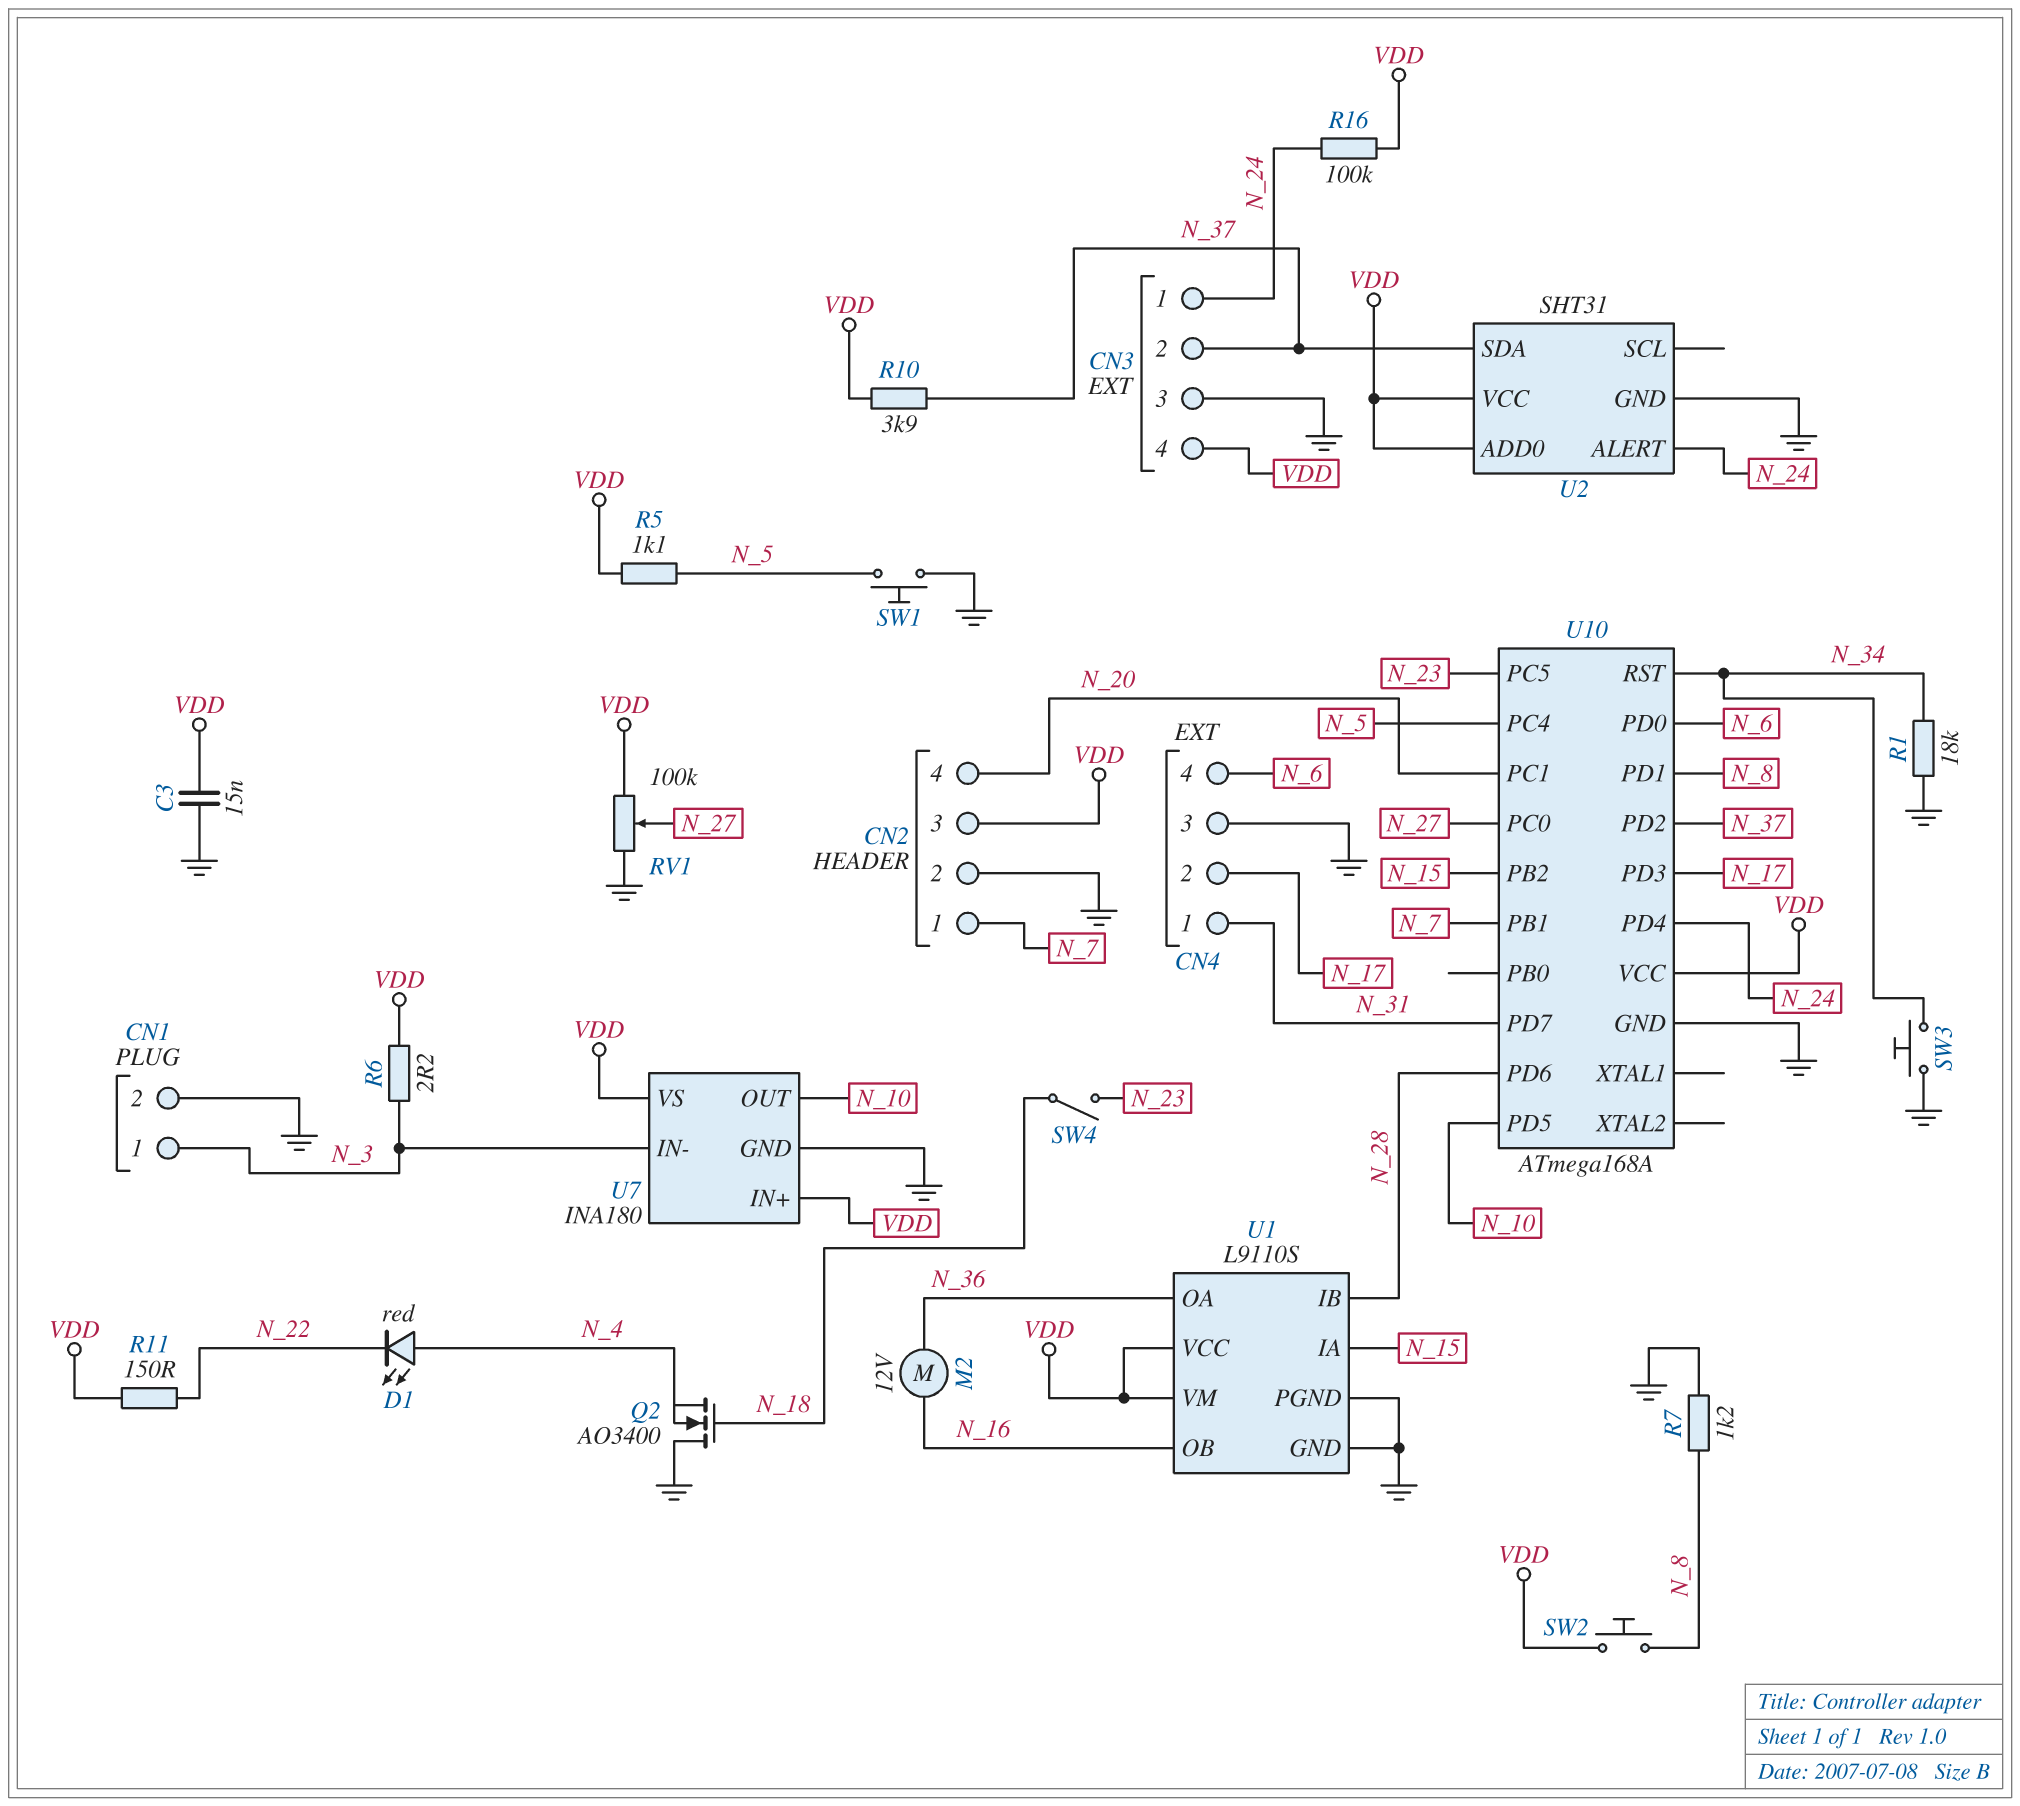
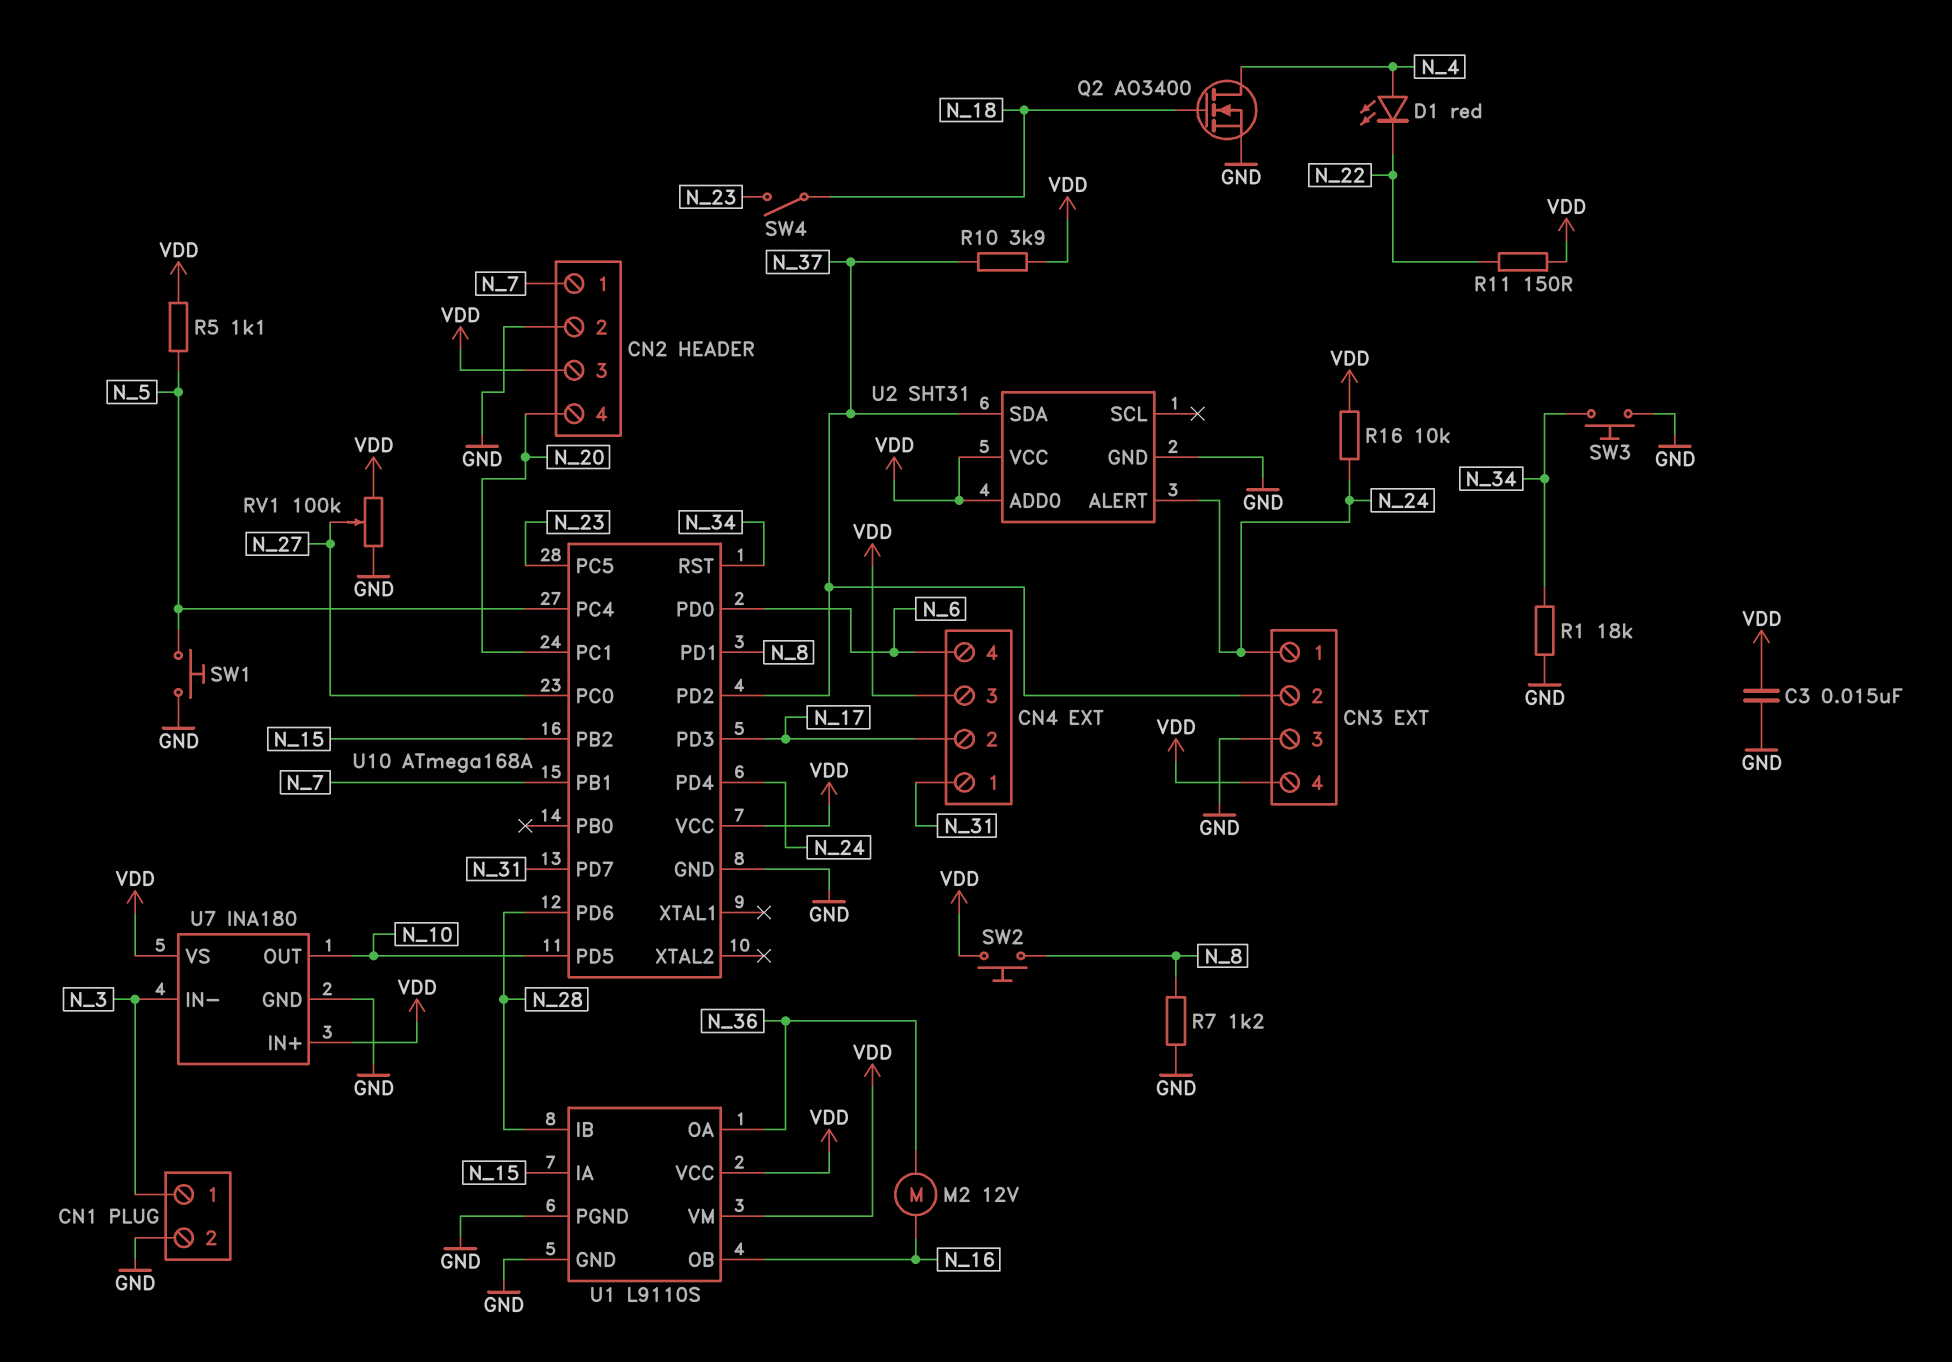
CN4 pin 3: GND -> VDD
Q2: NMOS AO3400 (G N_18, D GND, S N_4) -> NMOS AO3400 (G N_18, D N_4, S GND)
R6: 2.2 (N_3, VDD) -> none
R16: 100k (N_24, VDD) -> 10k (N_24, VDD)

